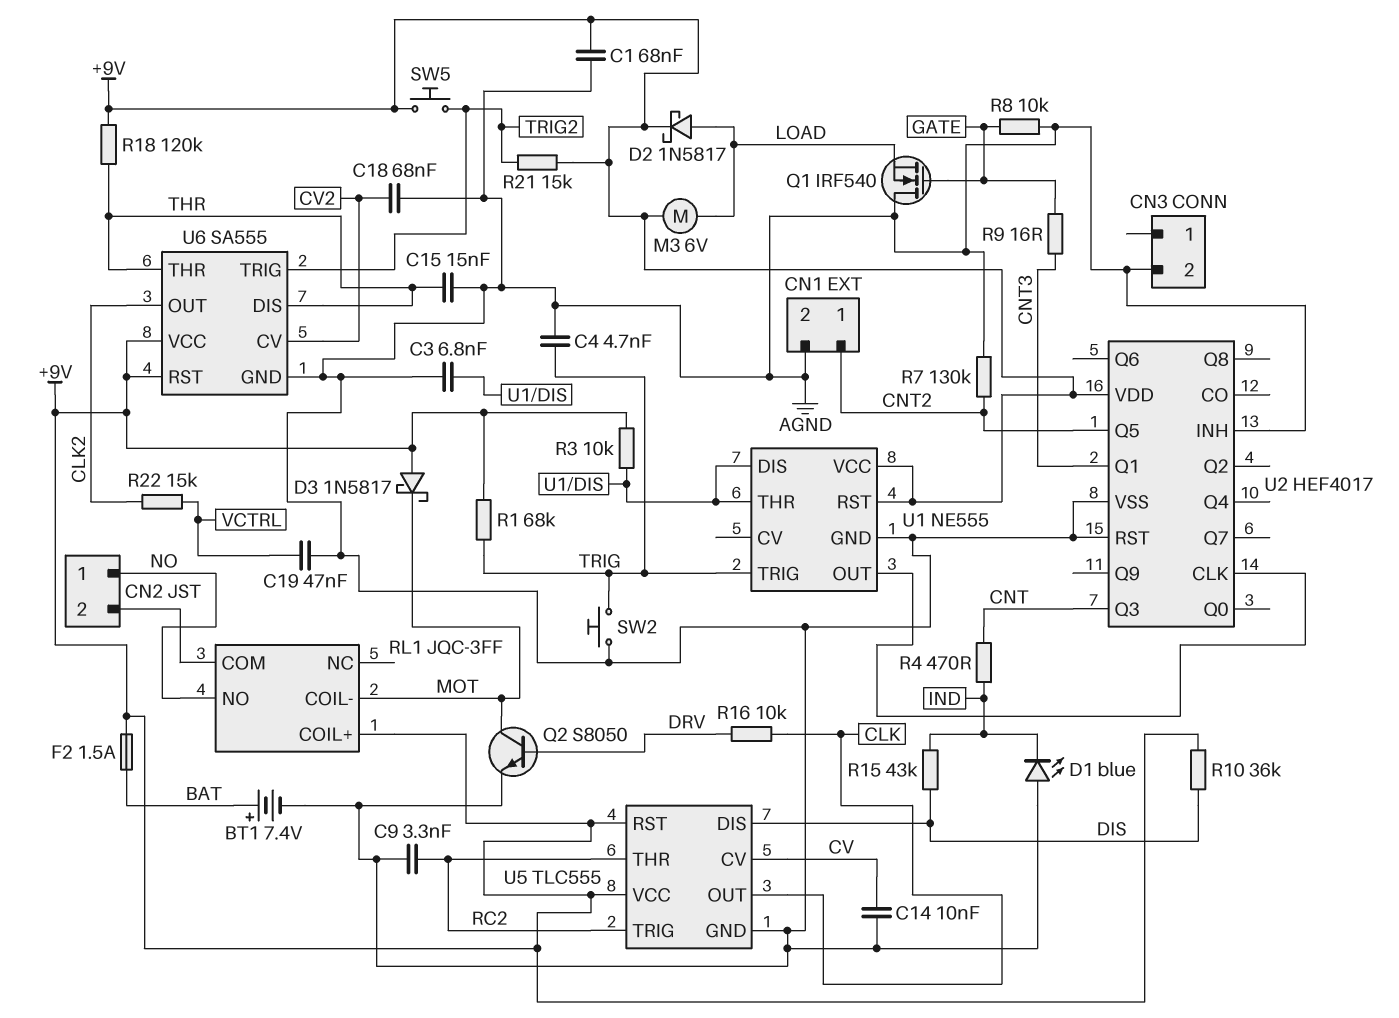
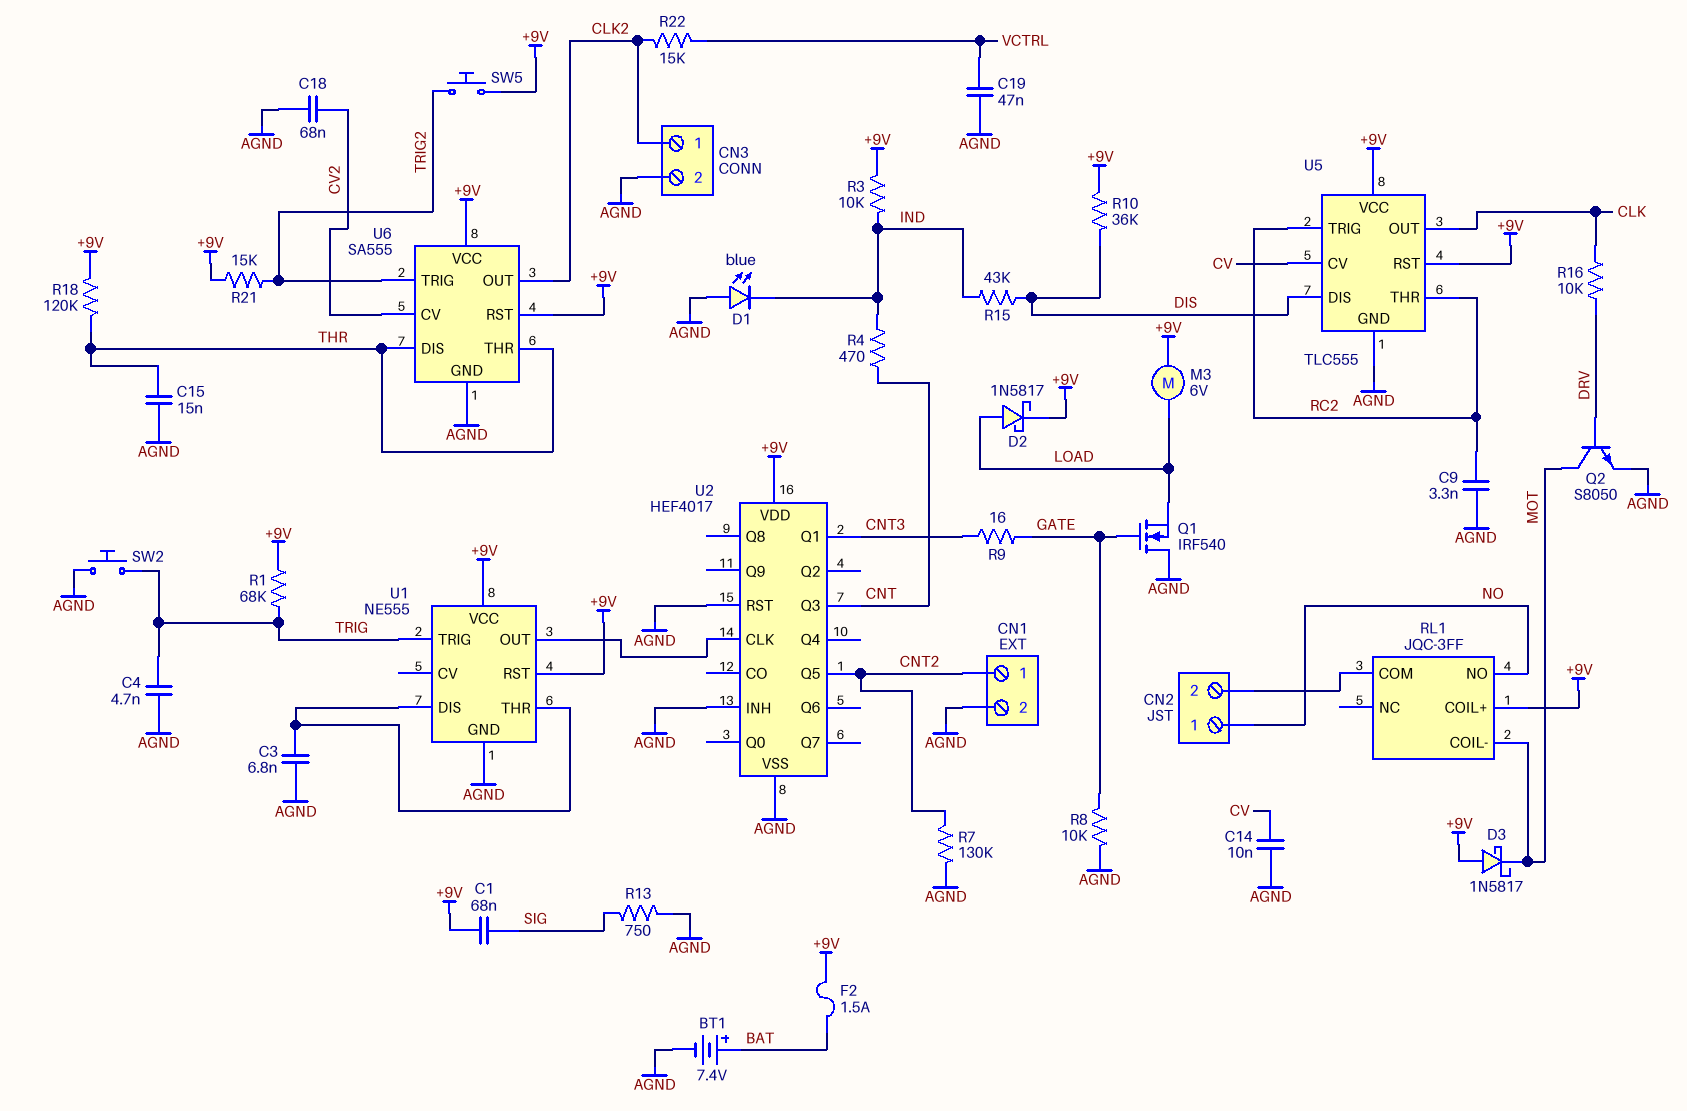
C1: 68nF (+9V, AGND) -> 68nF (+9V, SIG)
CN3 pin 1: none -> CLK2
R3: 10k (+9V, U1/DIS) -> 10k (+9V, IND)
R13: none -> 750 (AGND, SIG)

